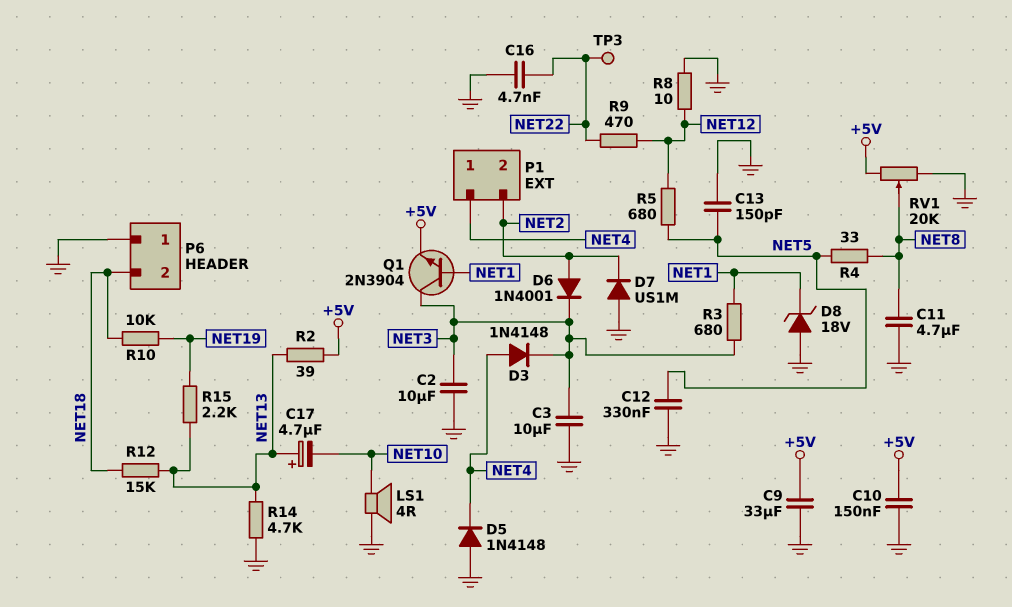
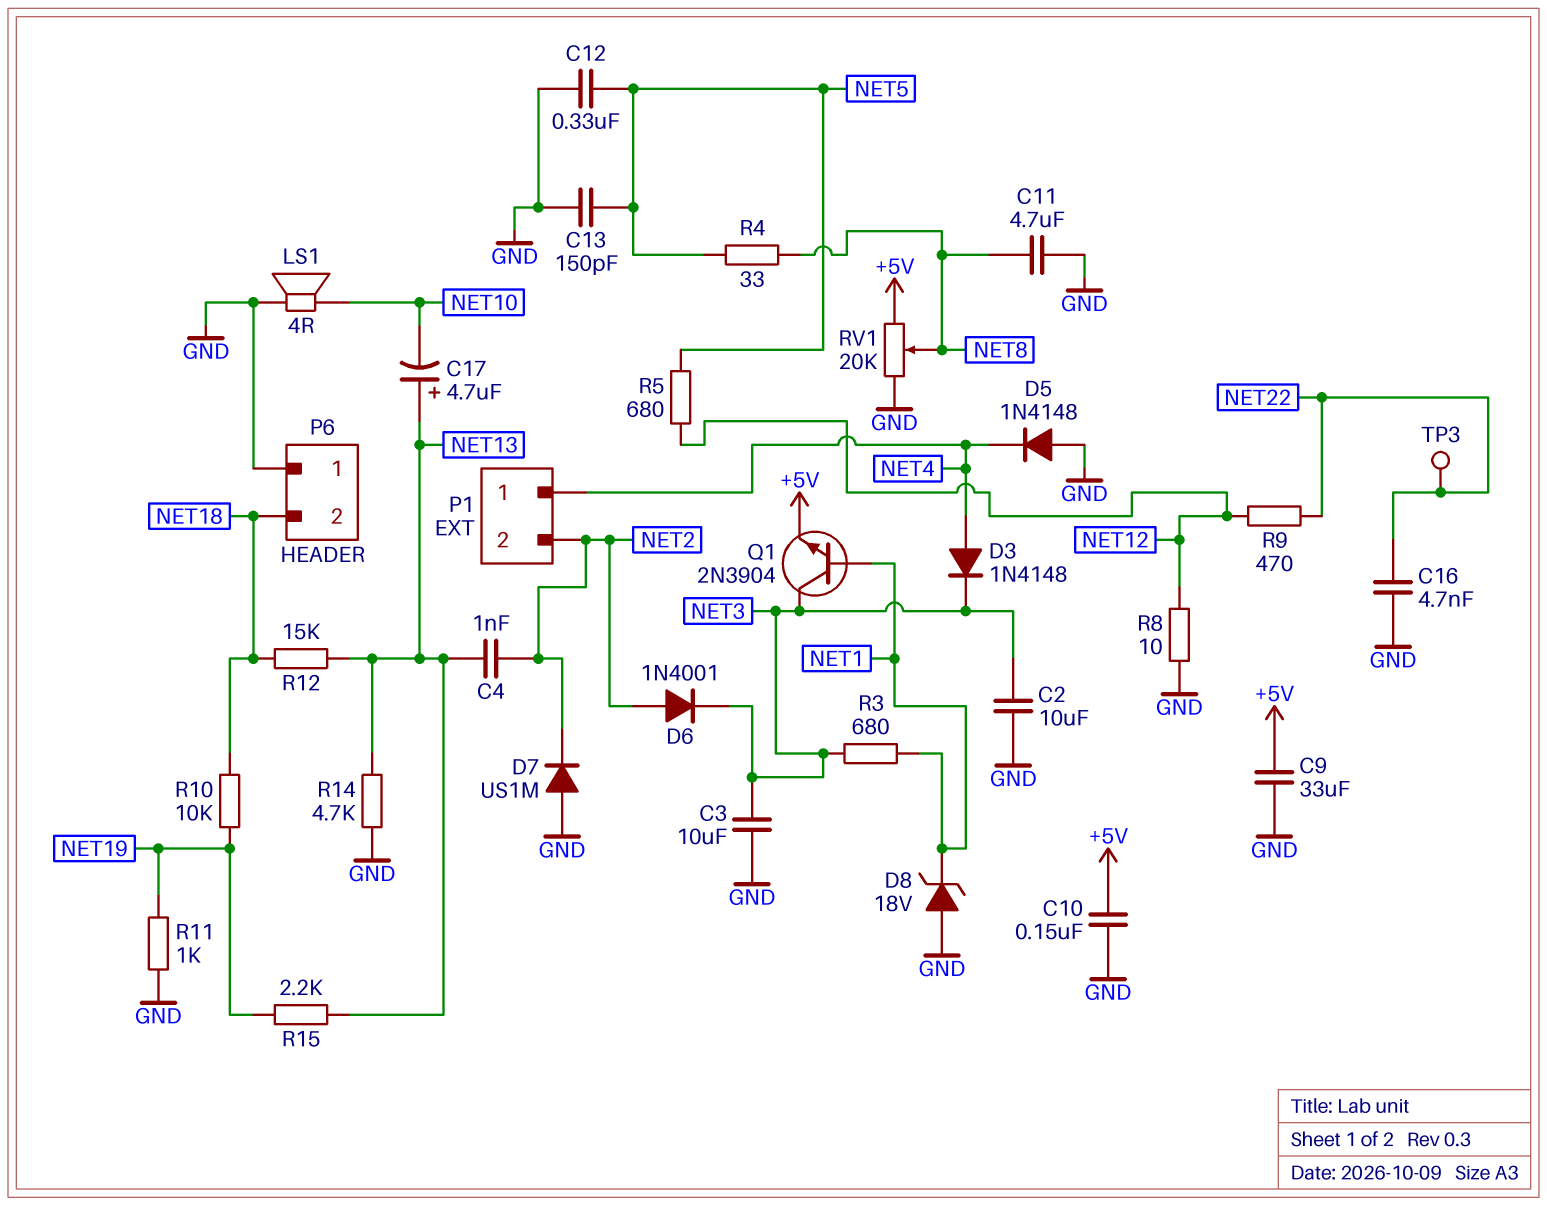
C4: none -> 1nF (NET2, NET13)
R2: 39 (+5V, NET13) -> none
R11: none -> 1k (GND, NET19)

